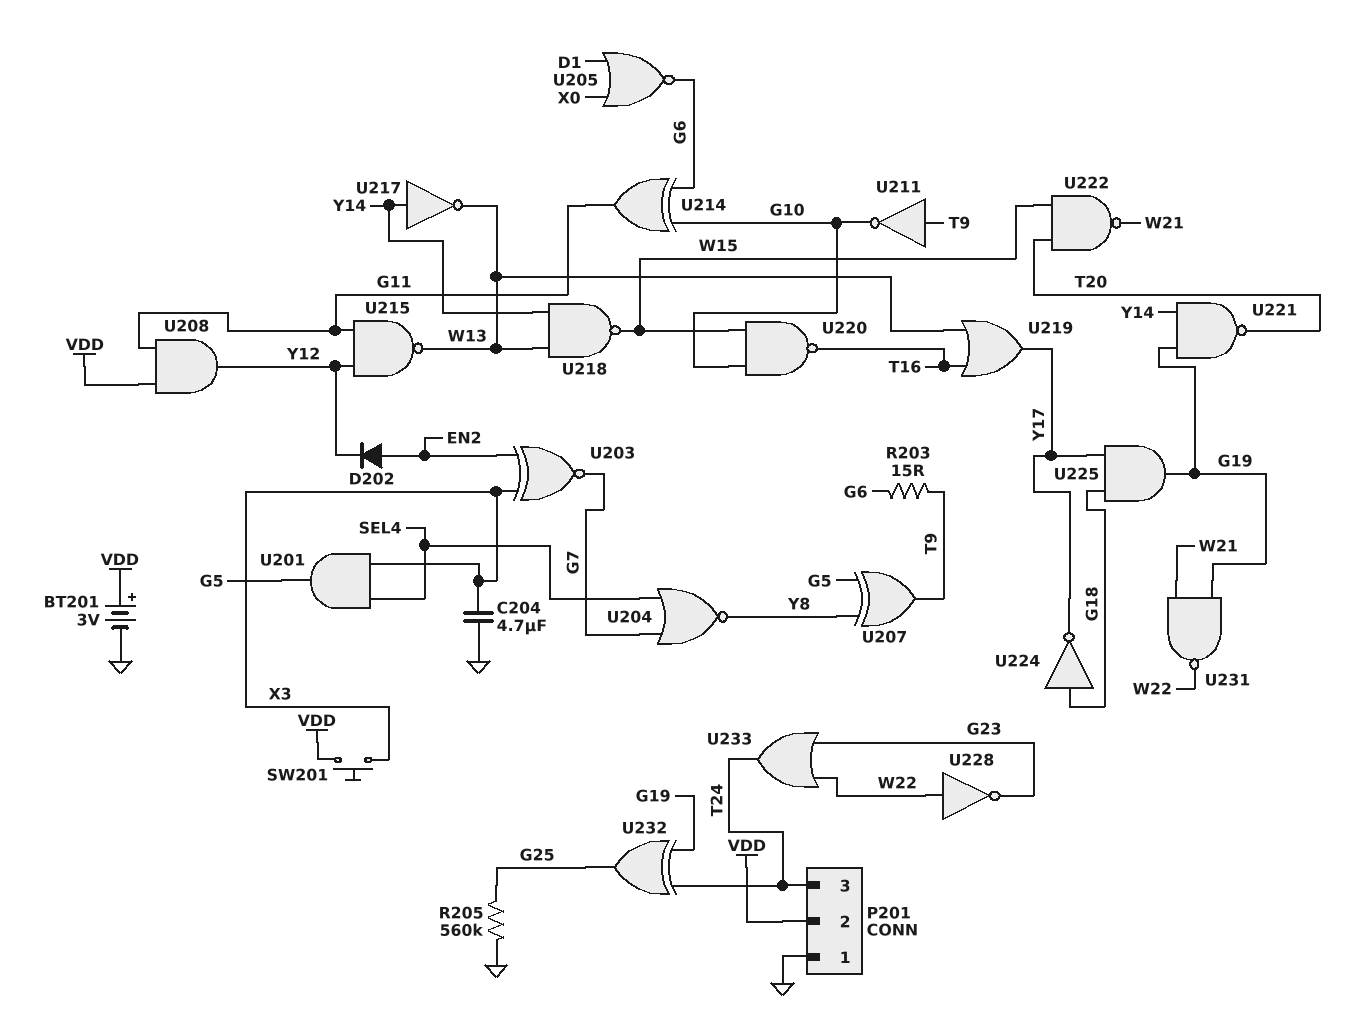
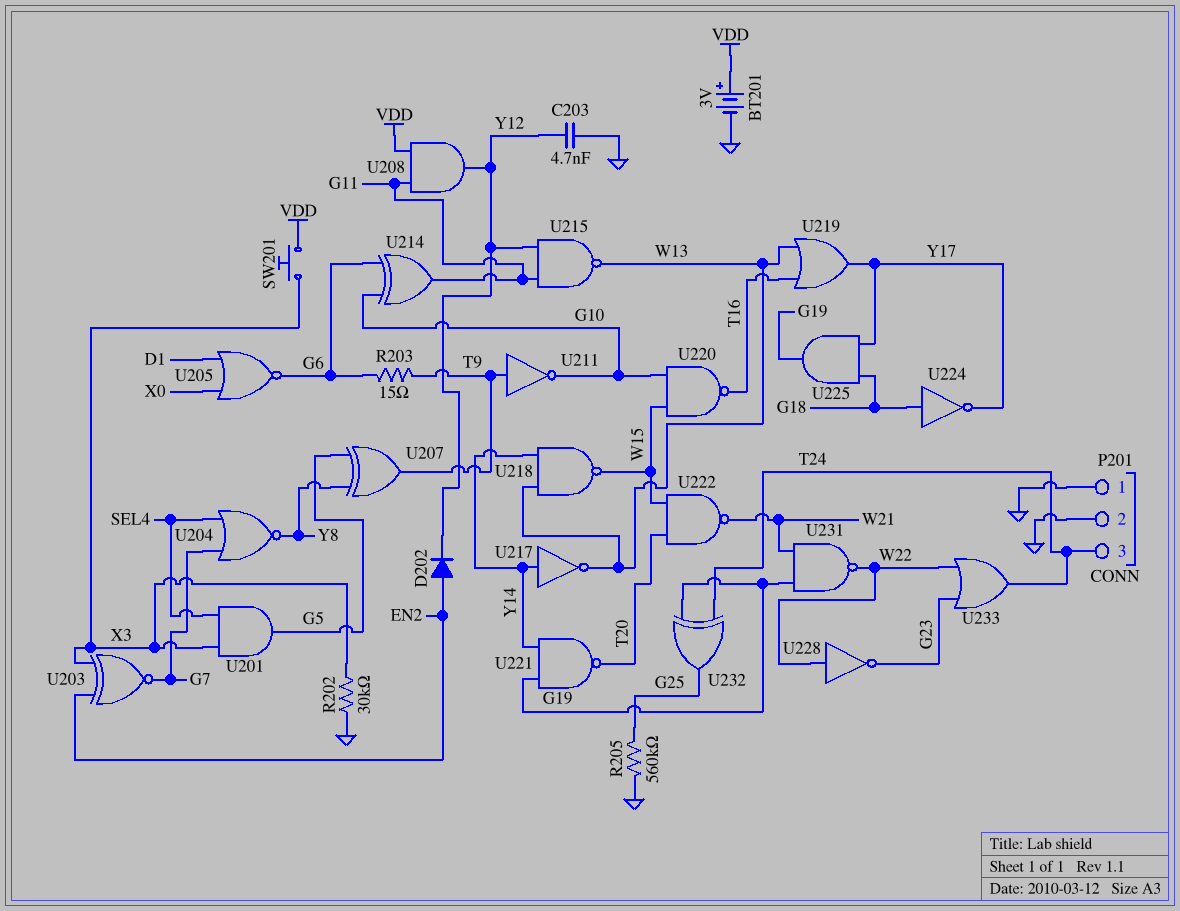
C203: none -> 4.7nF (GND, Y12)
C204: 4.7uF (GND, X3) -> none
P201 pin 2: VDD -> GND
R202: none -> 30k (GND, X3)

